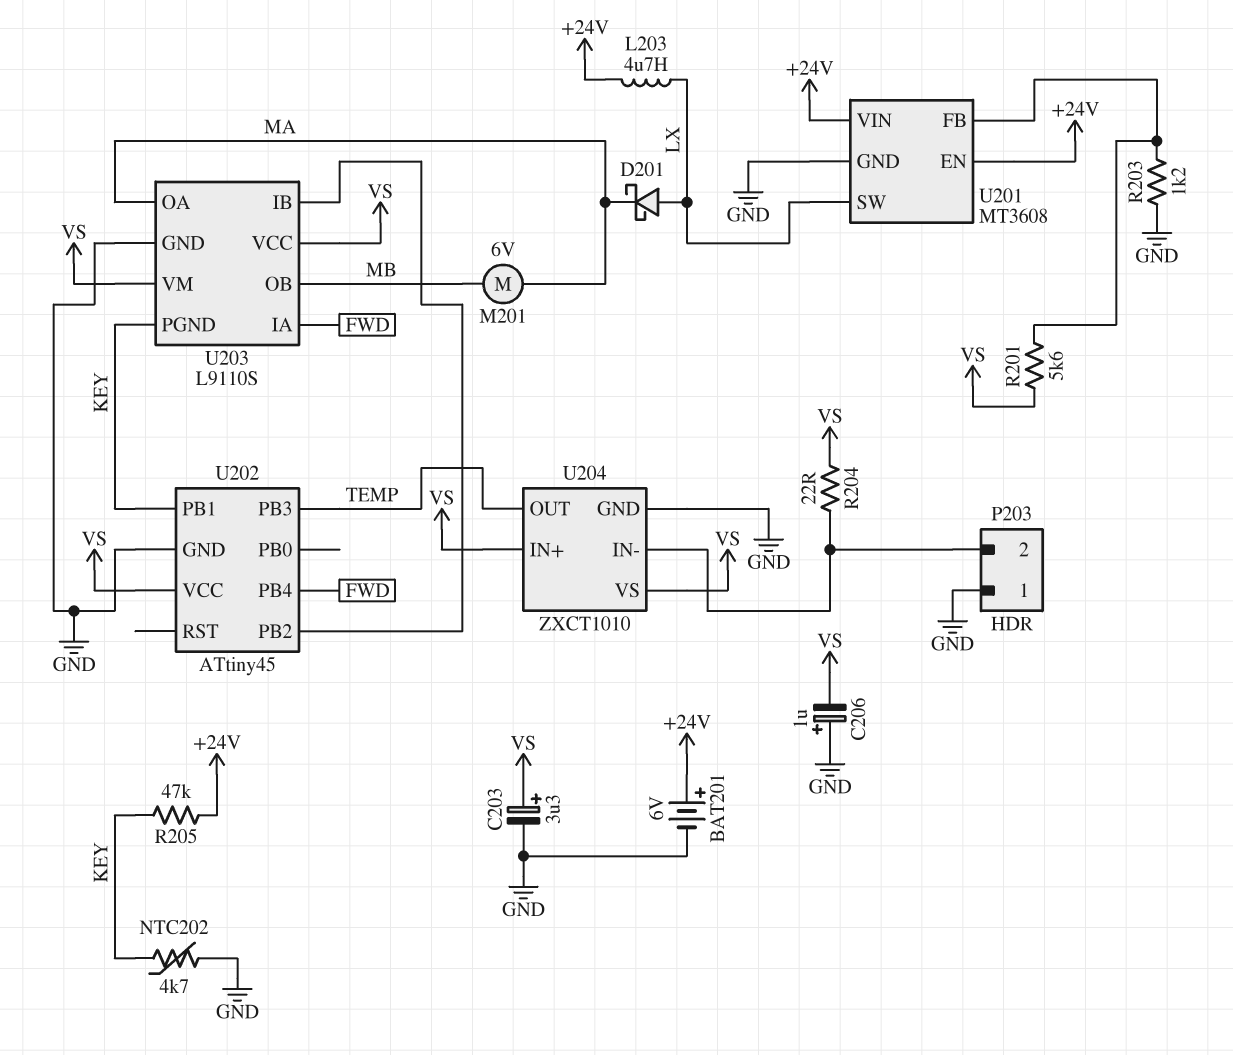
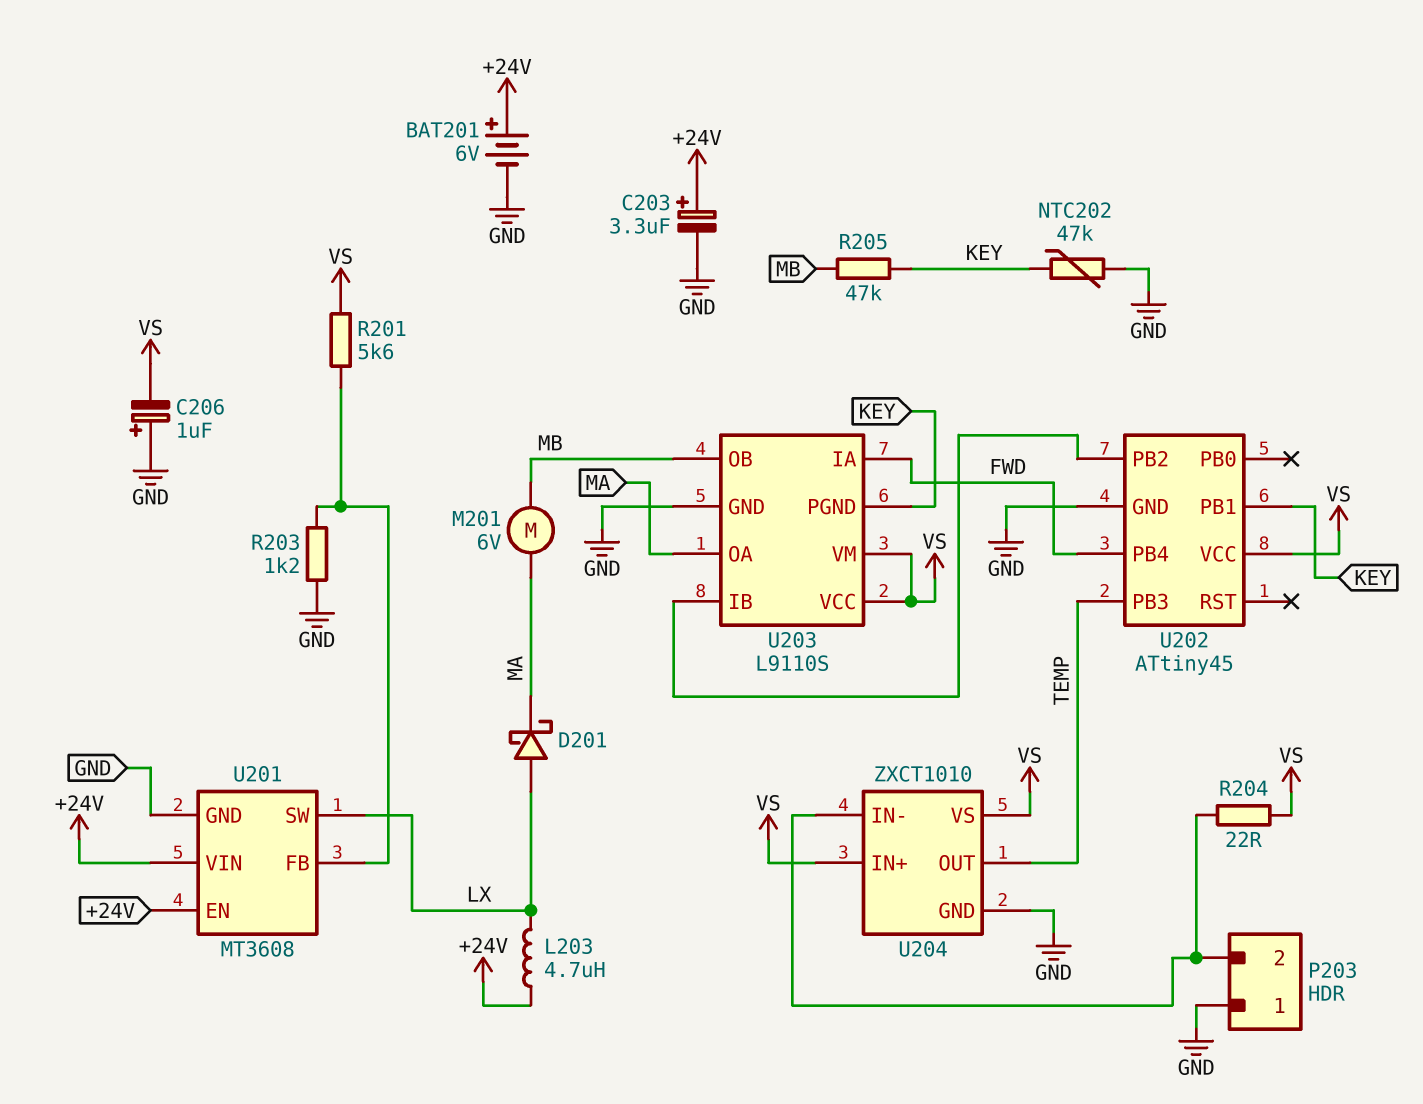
C203: 3.3uF (plus VS, minus GND) -> 3.3uF (plus +24V, minus GND)
NTC202: 4.7k (GND, KEY) -> 47k (GND, KEY)
R205: 47k (+24V, KEY) -> 47k (KEY, MB)

